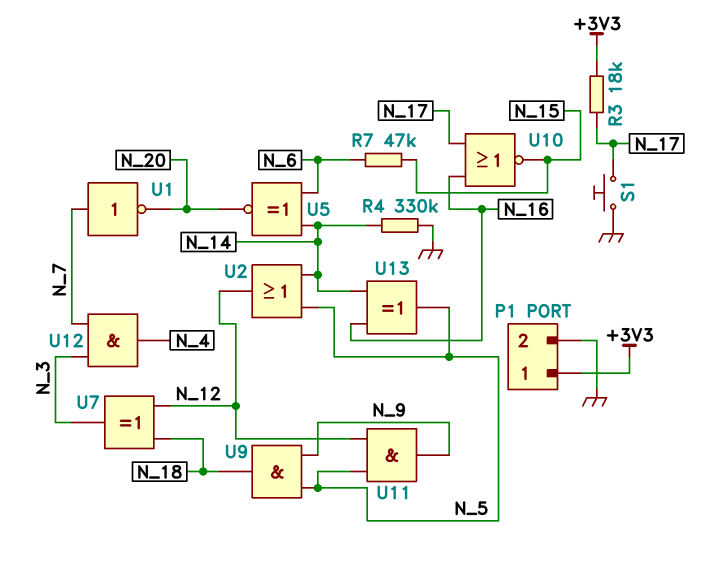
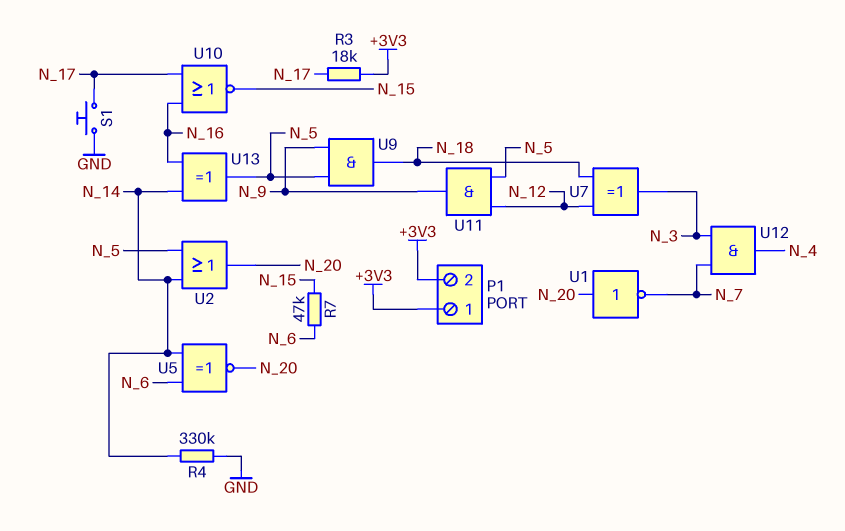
P1 pin 2: GND -> +3V3
U1: NOT (in N_7, out N_20) -> NOT (in N_20, out N_7)
U2: OR (in N_5, in N_14, out N_12) -> OR (in N_5, in N_14, out N_20)

